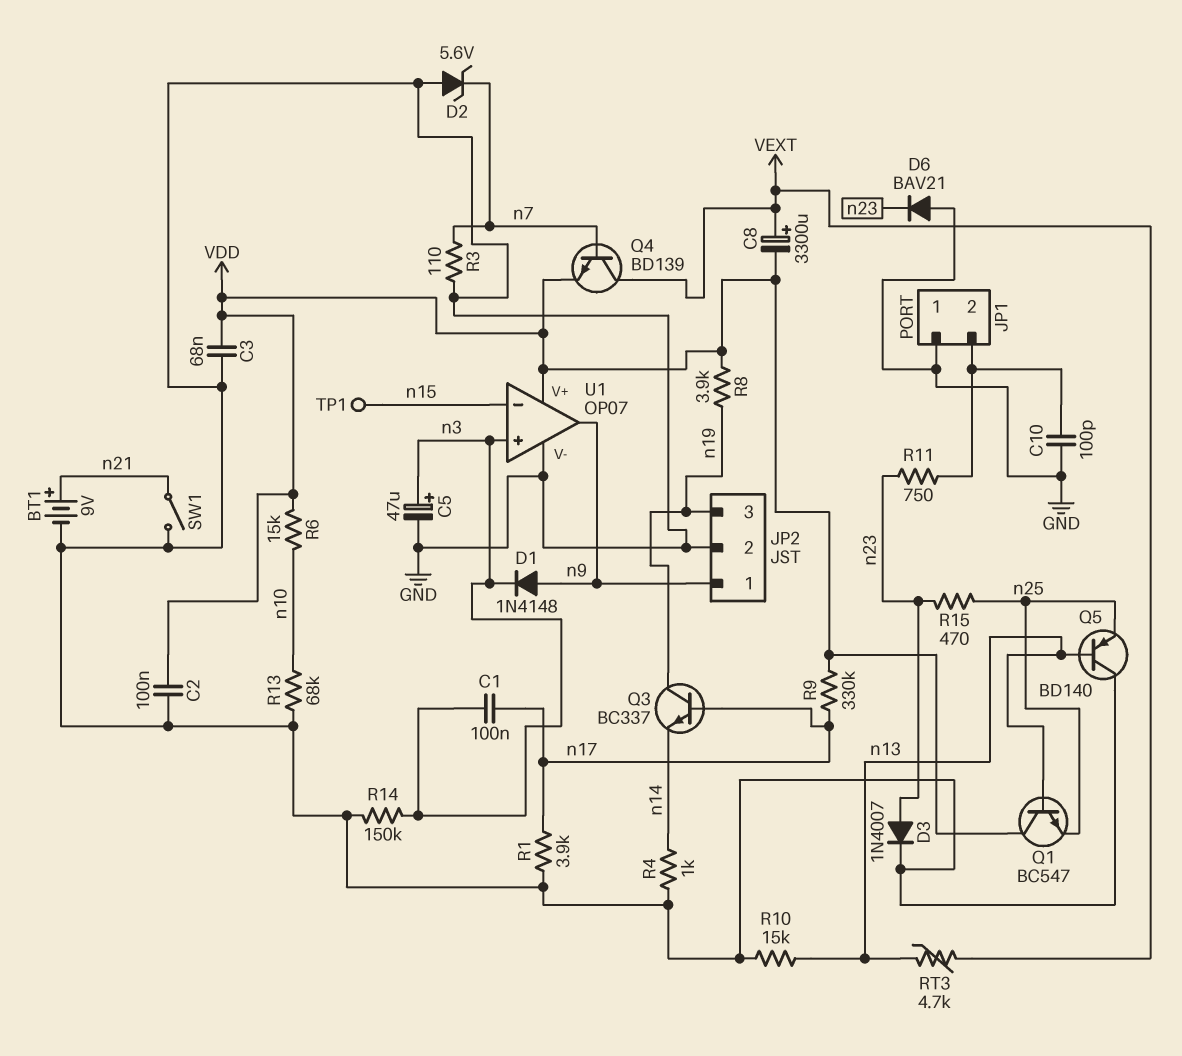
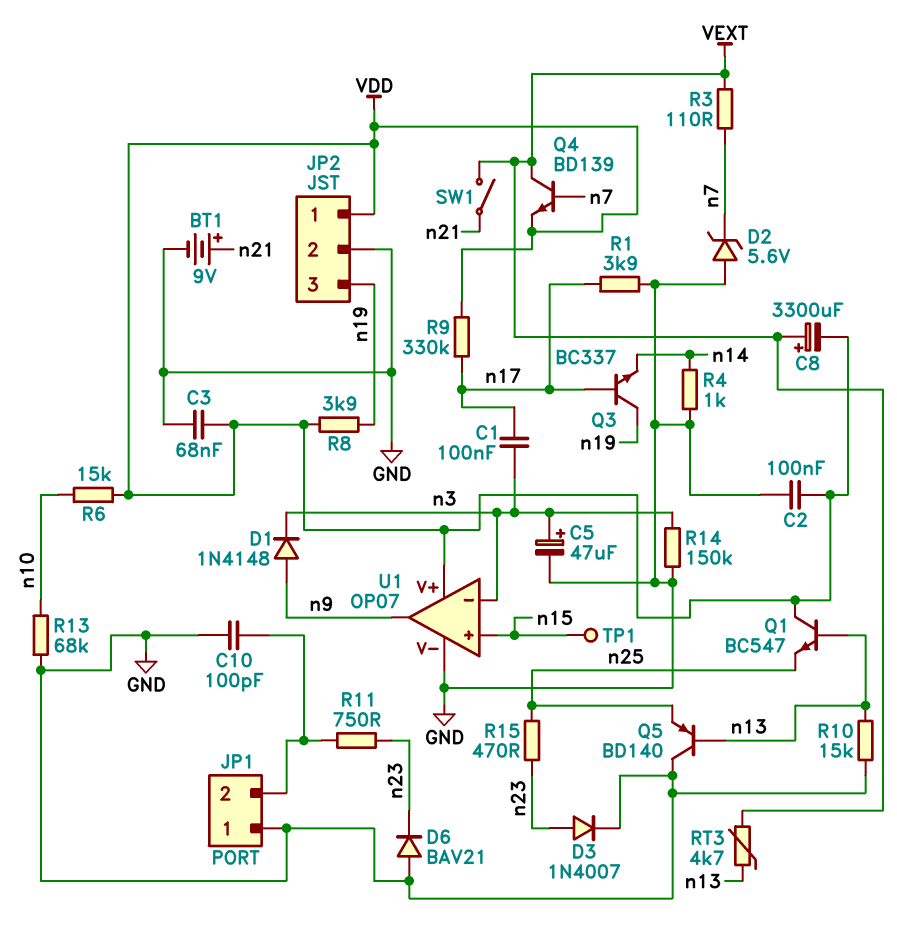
JP2 pin 1: n9 -> VDD
R3: 110 (GND, n7) -> 110 (VEXT, n7)
SW1: switch (GND, n21) -> switch (VEXT, n21)
U1 pin in+: n3 -> n15
U1 pin in-: n15 -> n3

